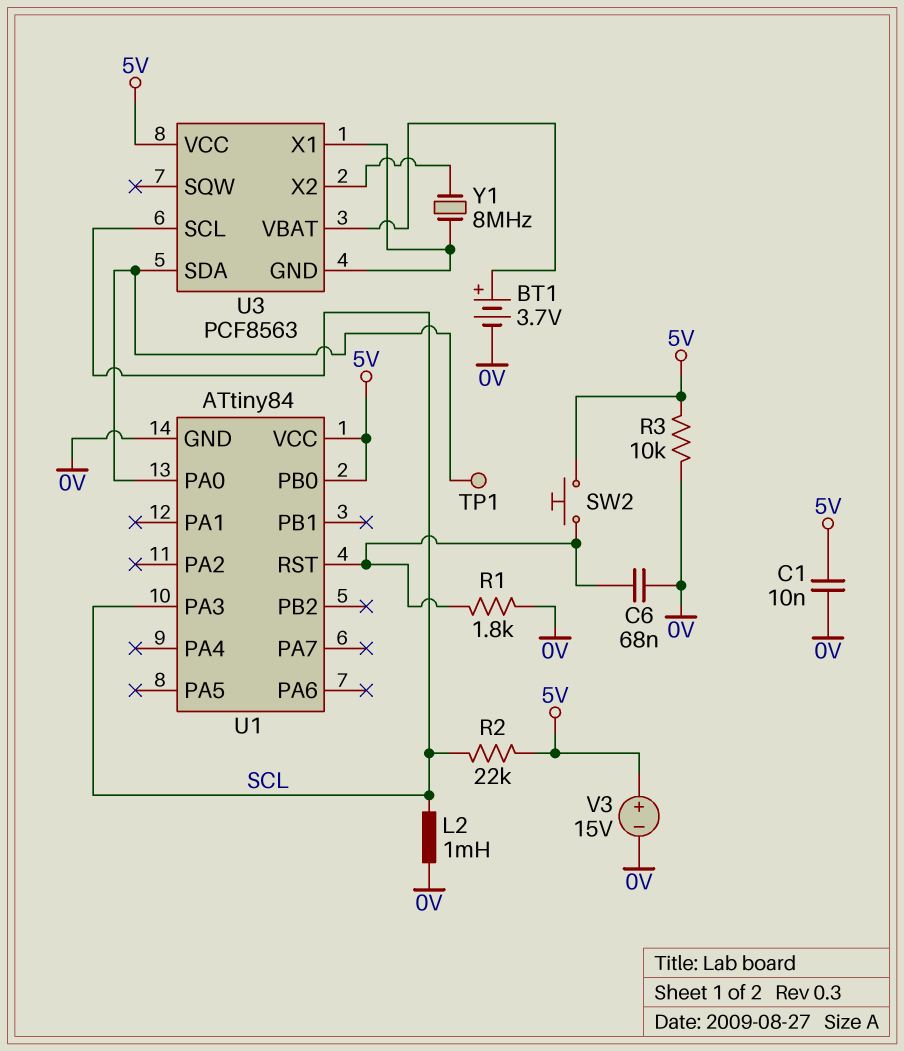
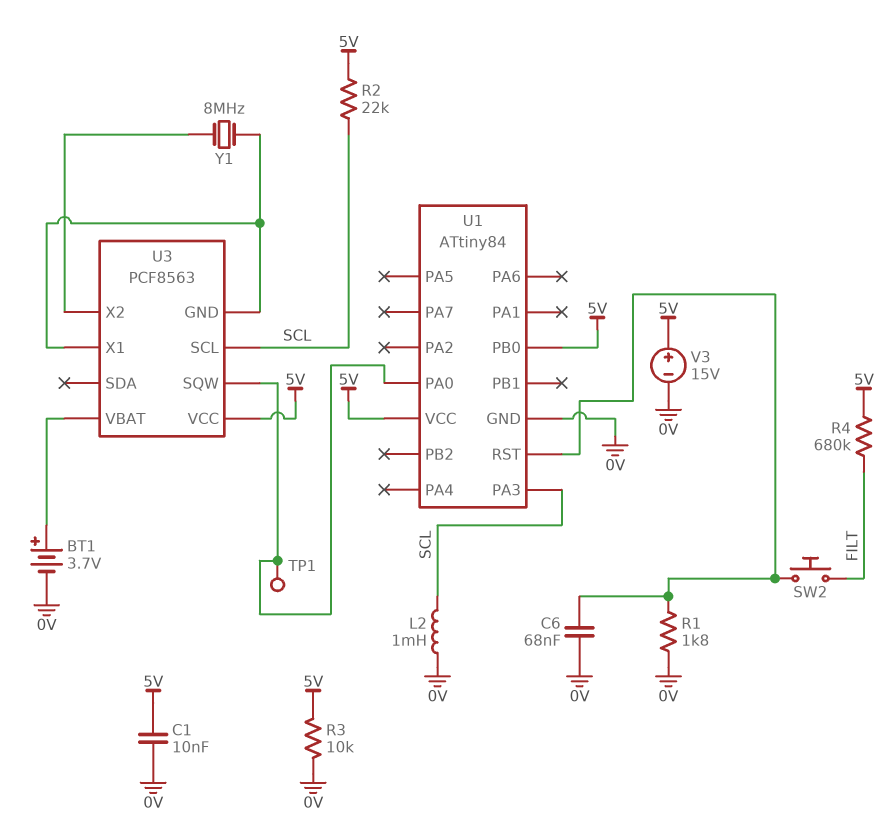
R4: none -> 680k (5V, FILT)
SW2: button (5V, U1/RST) -> button (FILT, U1/RST)
U3 pin SDA: U1/PA0 -> none
U3 pin SQW: none -> U1/PA0

